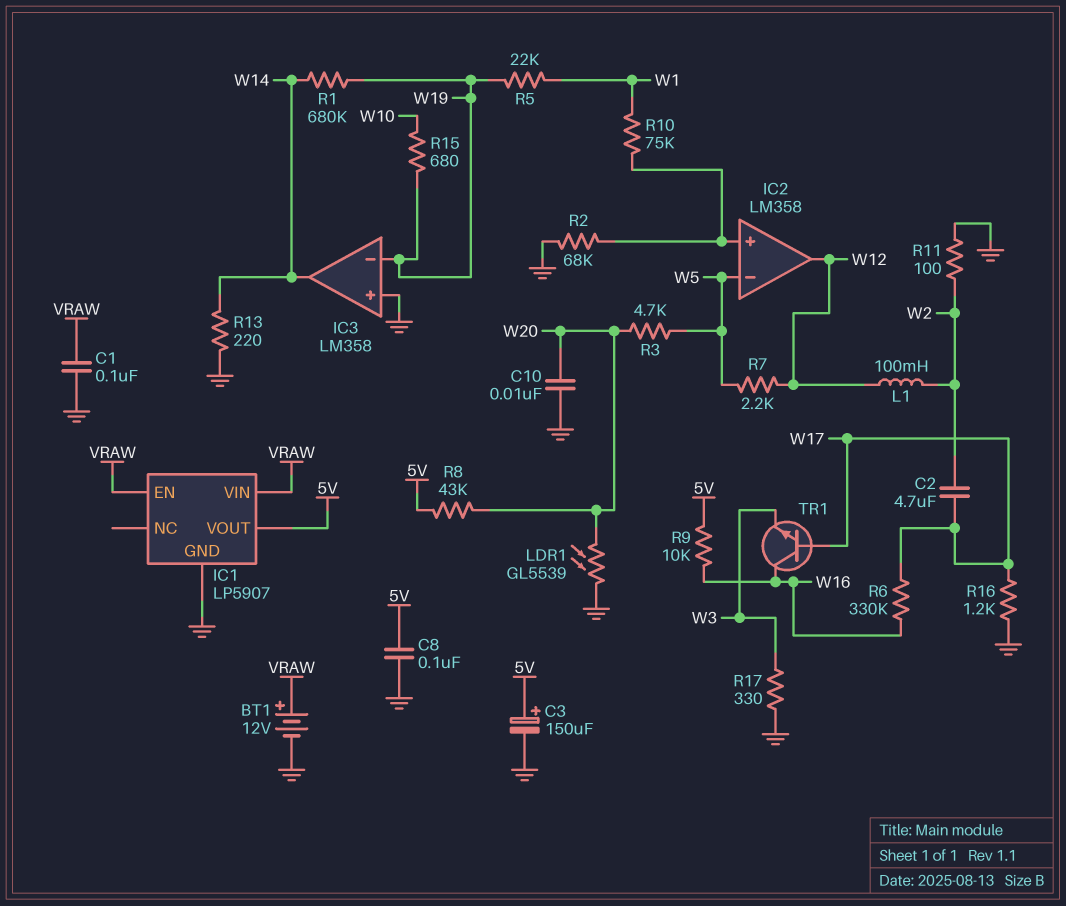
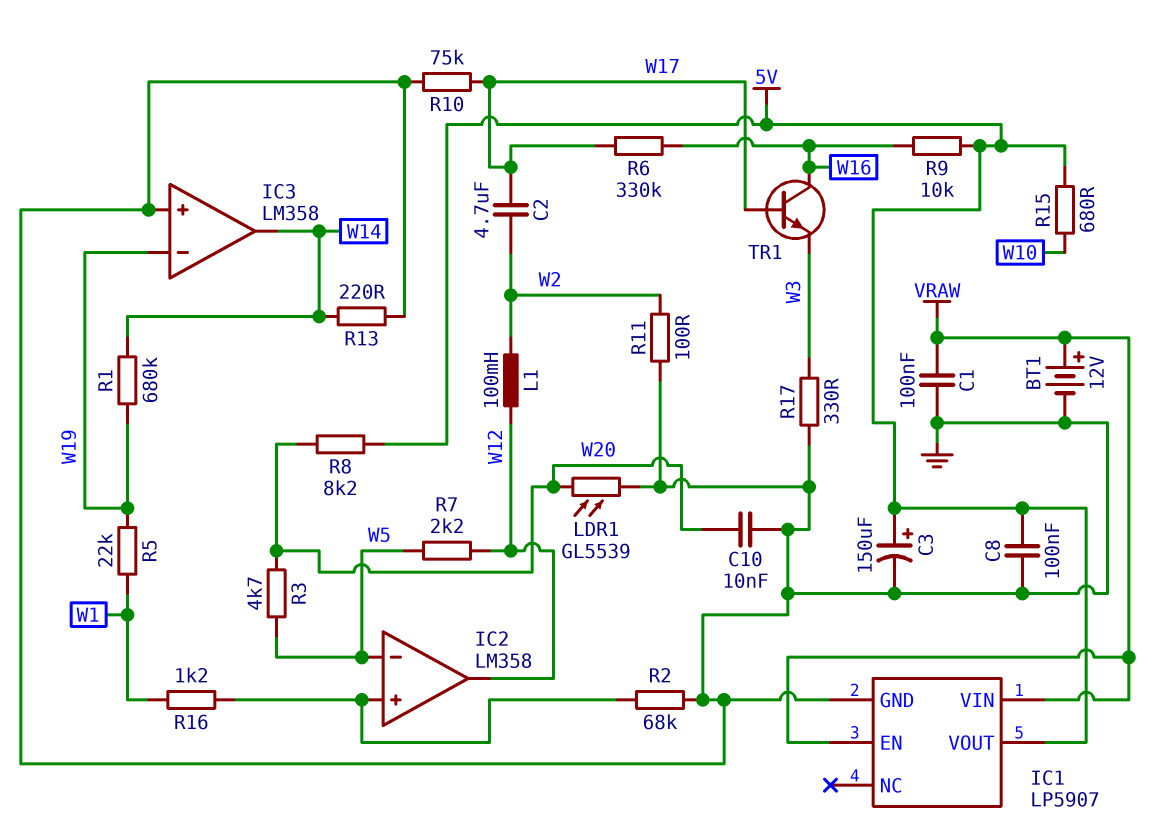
R8: 43k (5V, W20) -> 8.2k (5V, W20)
R10: 75k (IC2/in+, W1) -> 75k (GND, W17)
R15: 680 (W10, W19) -> 680 (5V, W10)
R16: 1.2k (GND, W17) -> 1.2k (IC2/in+, W1)

